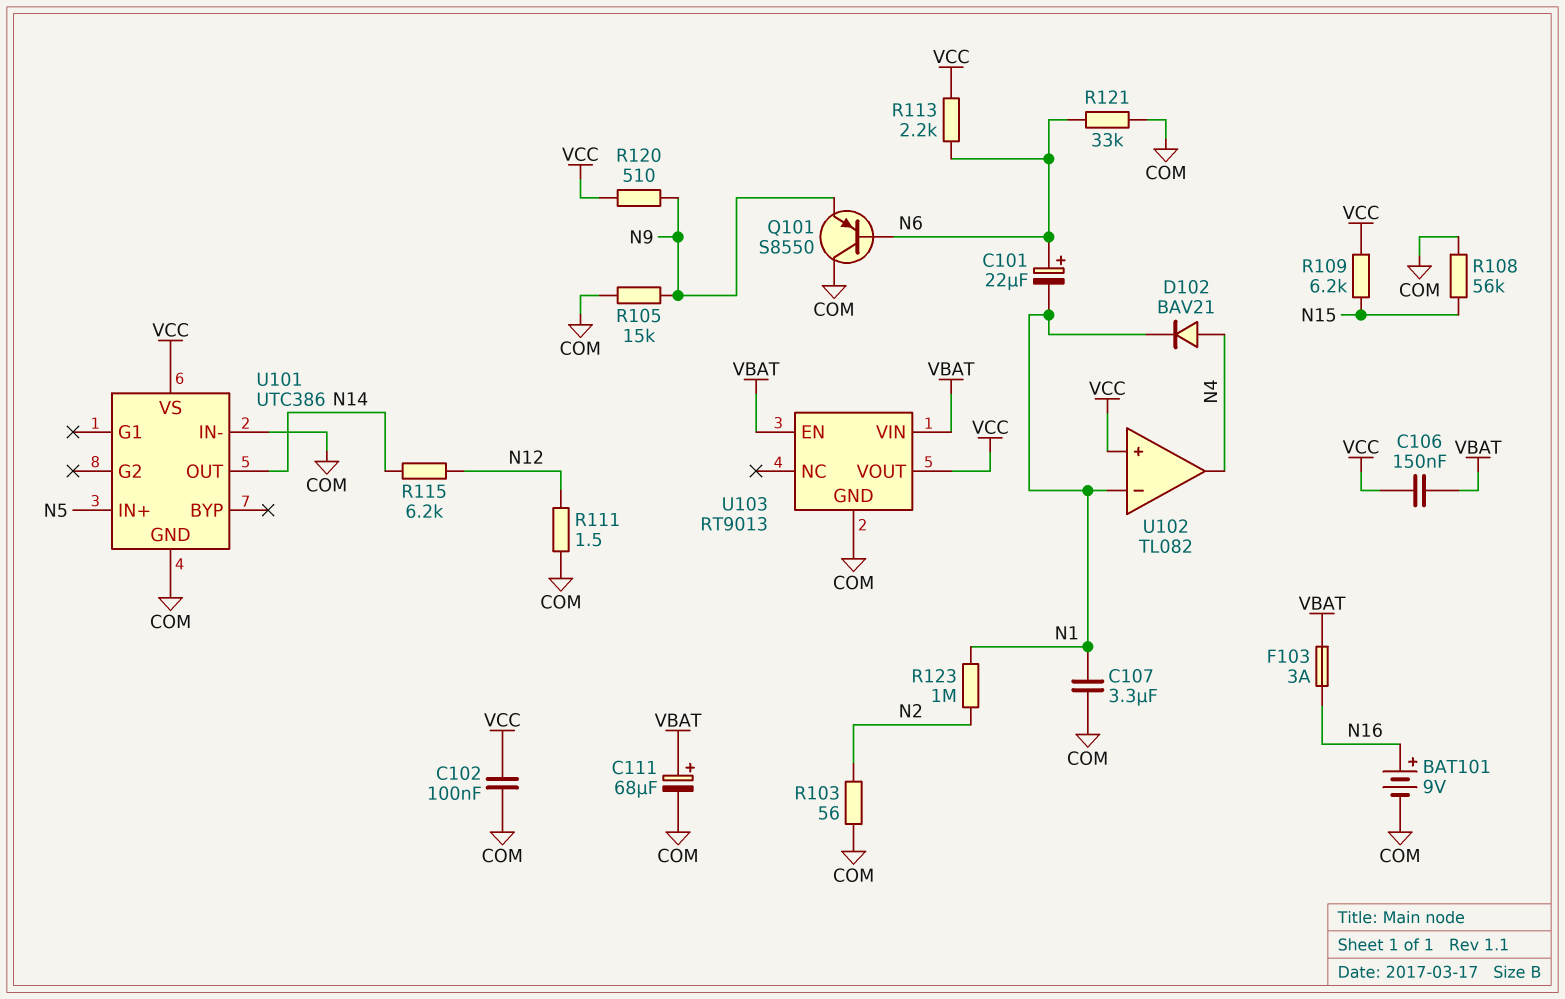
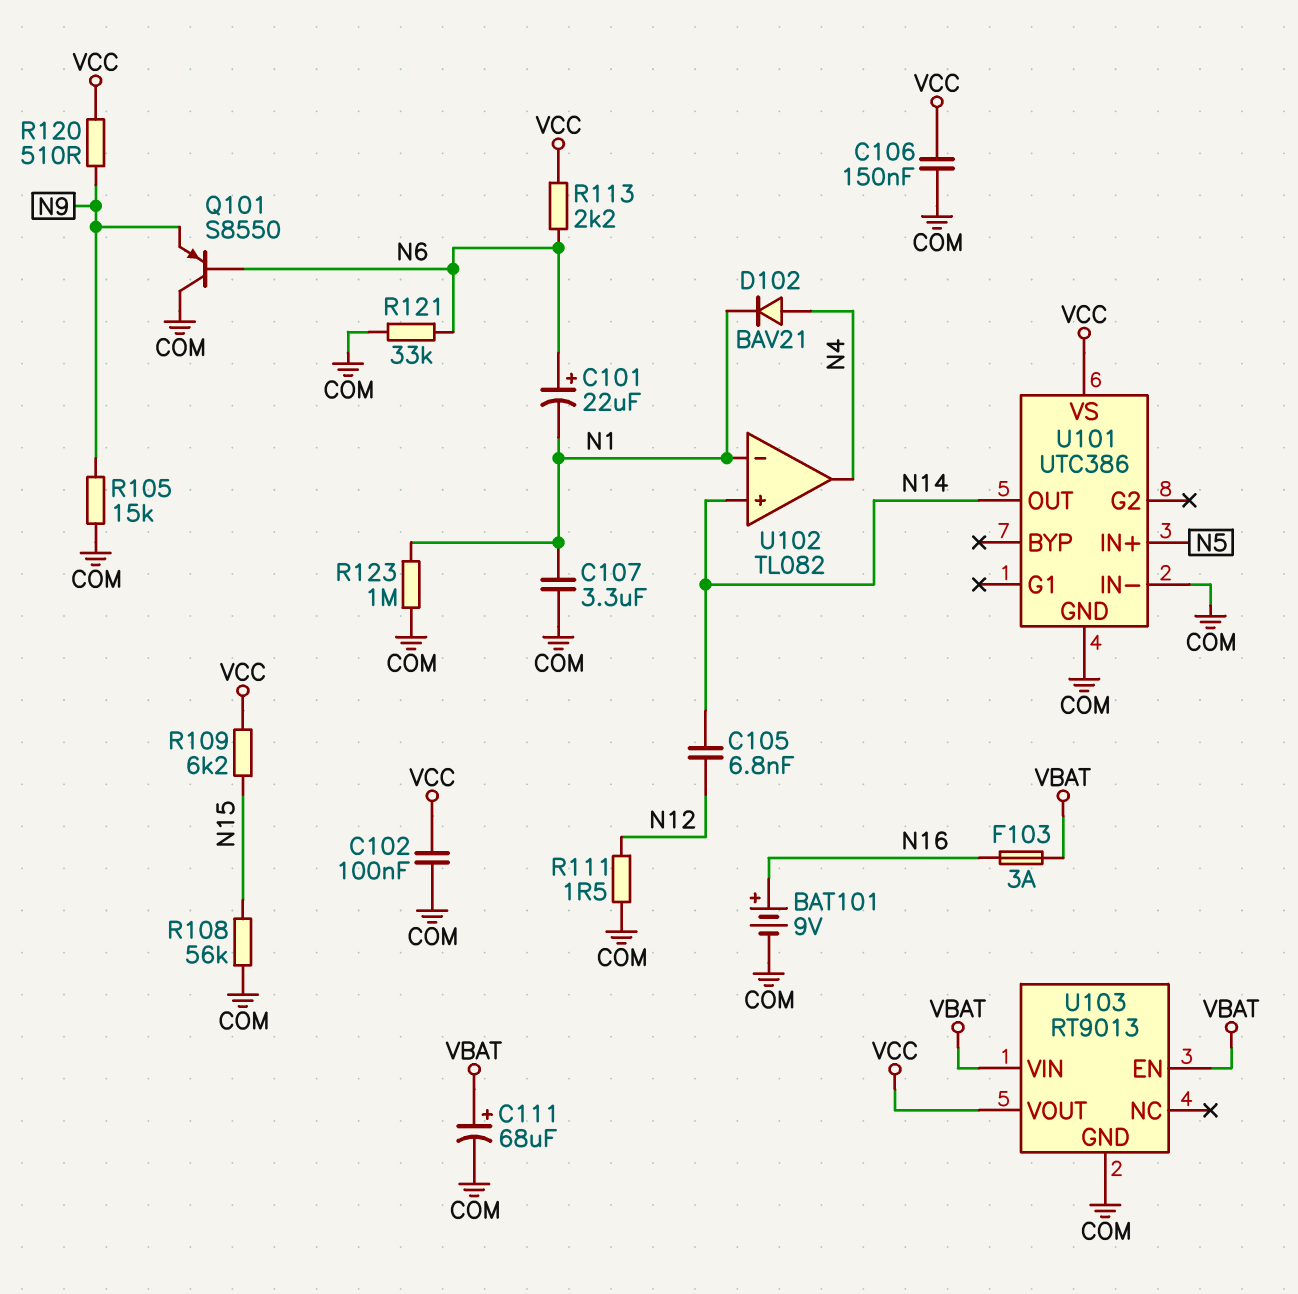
C105: none -> 6.8nF (N12, N14)
C106: 150nF (VBAT, VCC) -> 150nF (COM, VCC)
R103: 56 (COM, N2) -> none
R115: 6.2k (N12, N14) -> none
R123: 1M (N1, N2) -> 1M (COM, N1)
U102 pin in+: VCC -> N14

